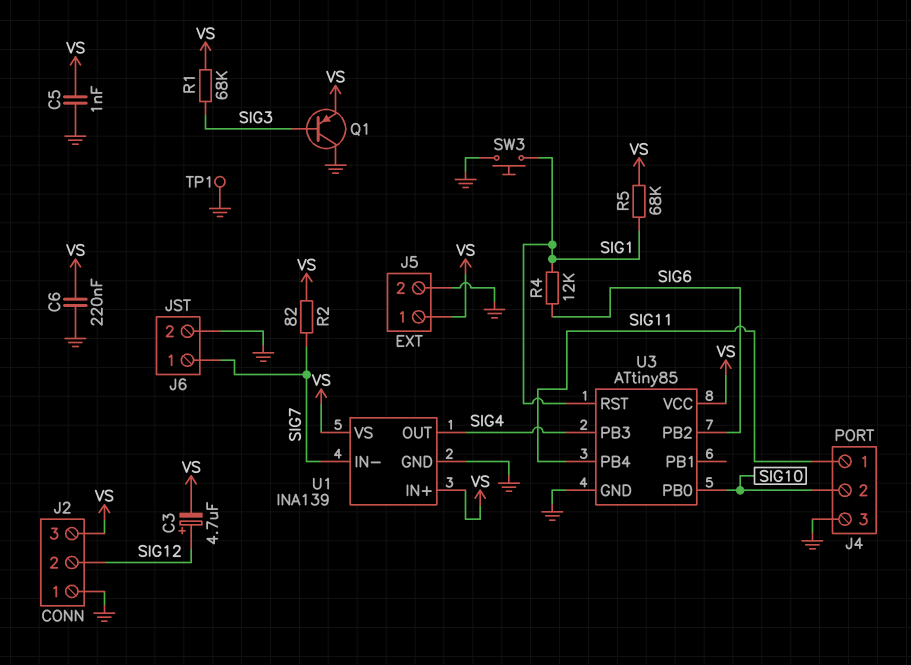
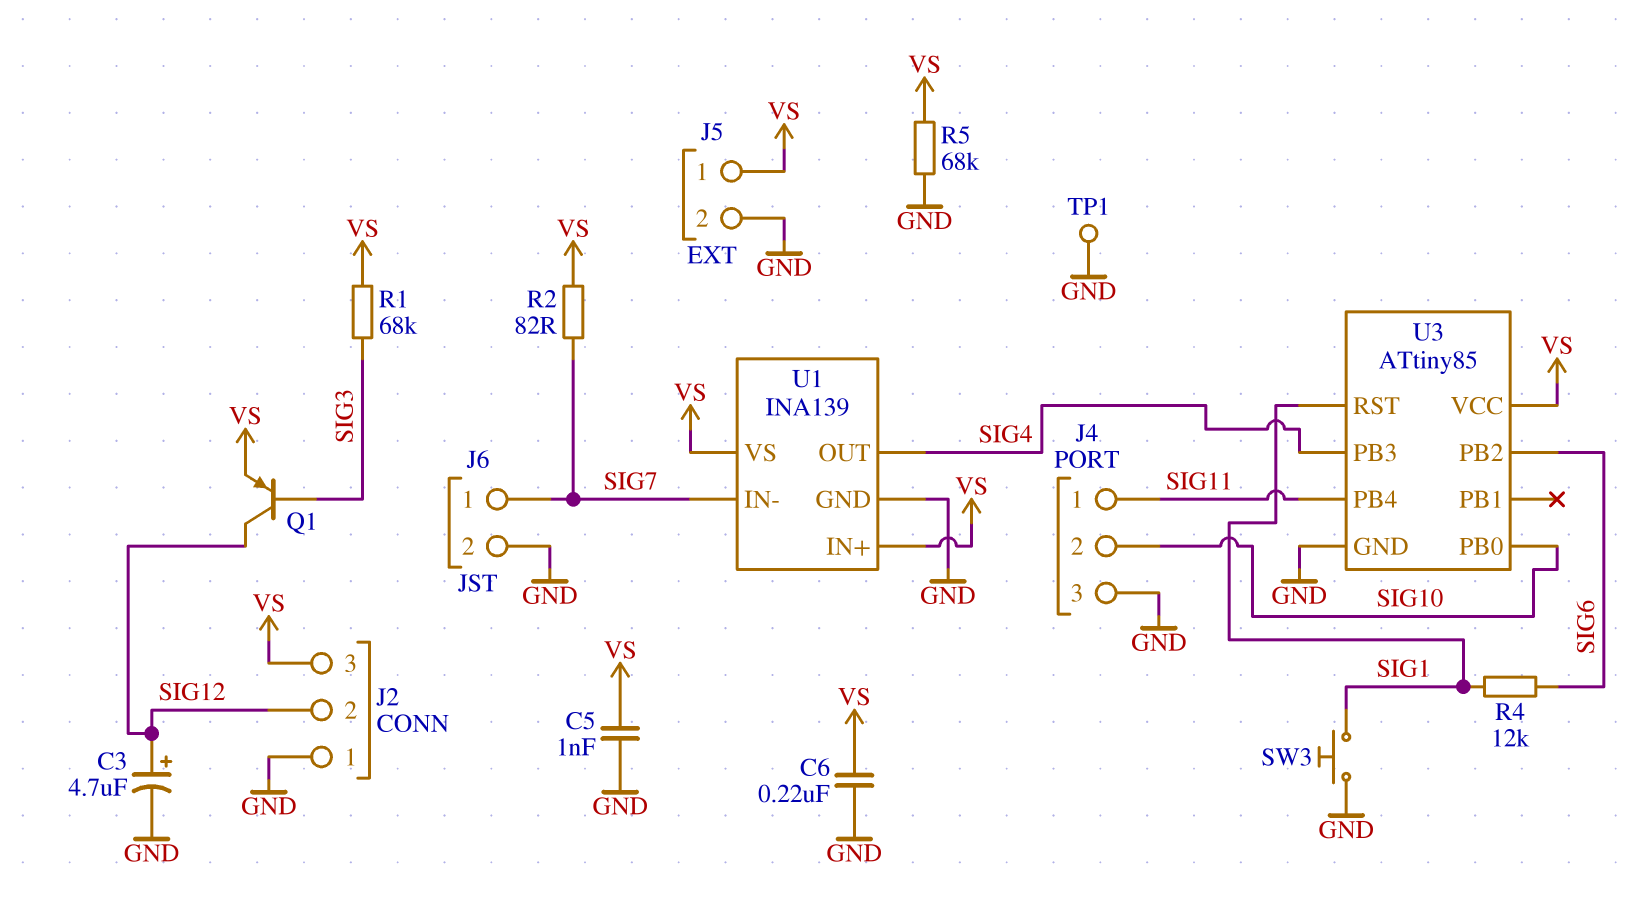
C3: 4.7uF (plus SIG12, minus VS) -> 4.7uF (plus SIG12, minus GND)
Q1: PNP (B SIG3, C GND, E VS) -> PNP (B SIG3, C SIG12, E VS)
R5: 68k (SIG1, VS) -> 68k (GND, VS)

